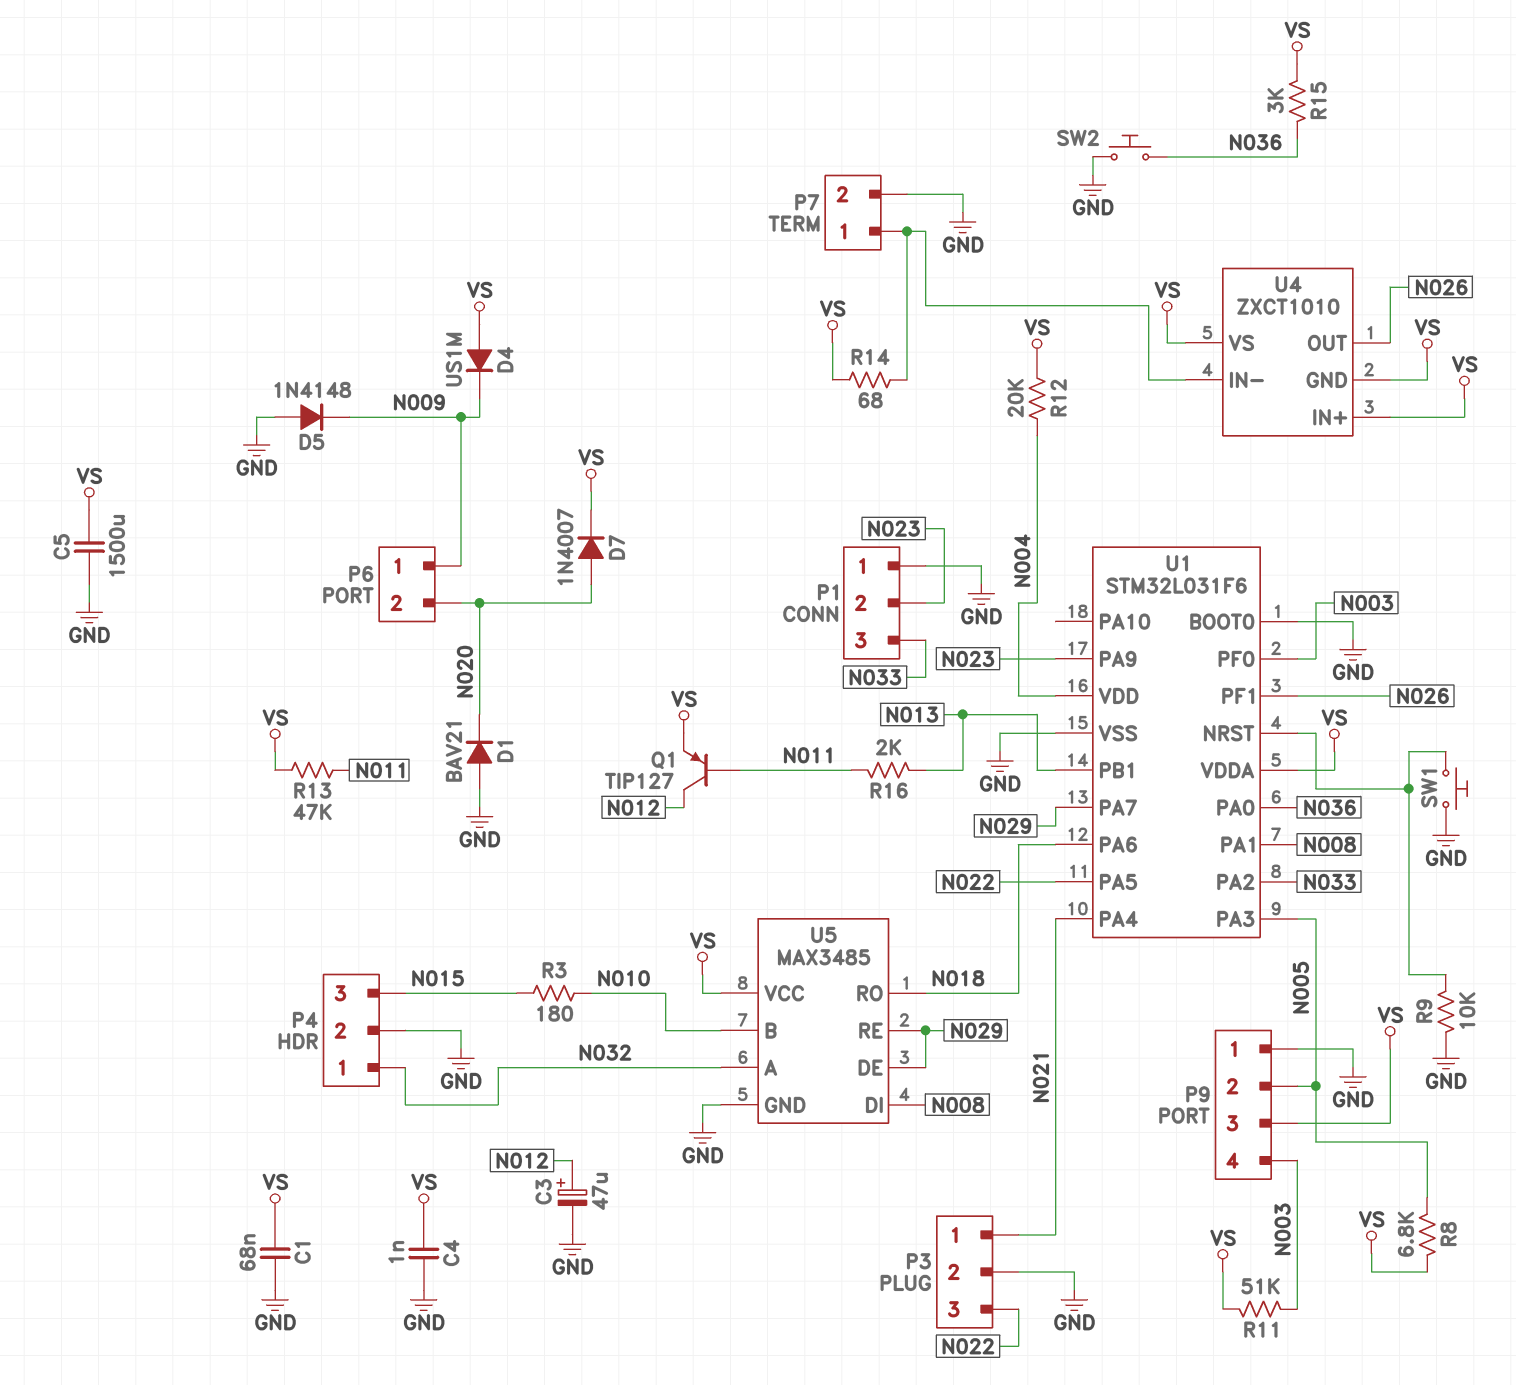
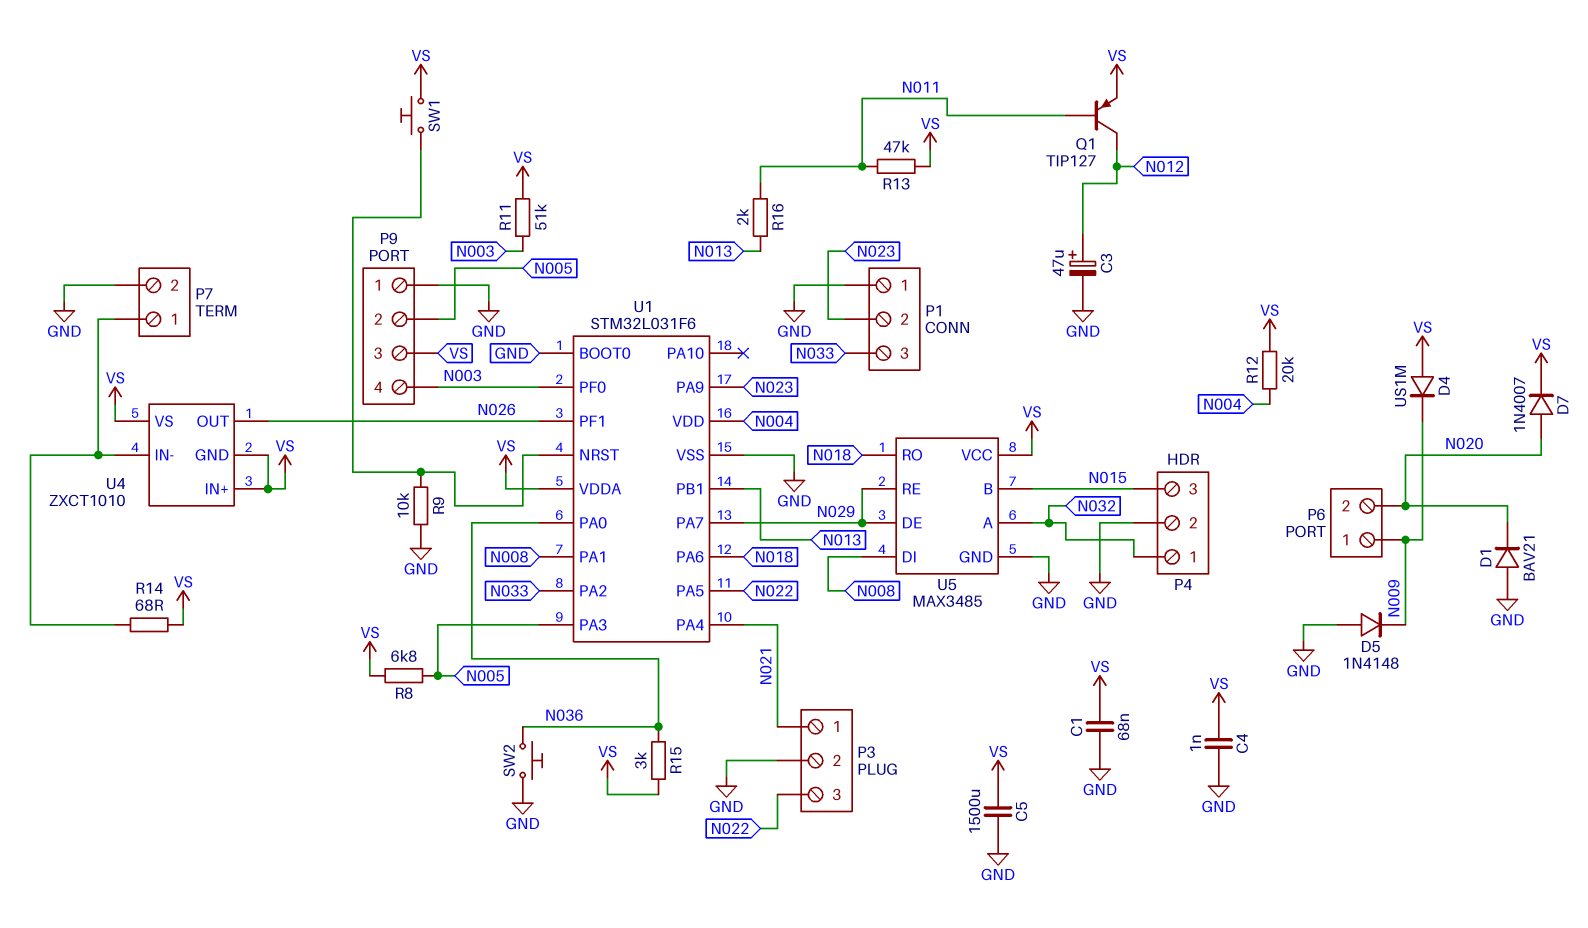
R3: 180 (N010, N015) -> none
SW1: button (GND, U1/NRST) -> button (U1/NRST, VS)
U5 pin B: N010 -> N015

